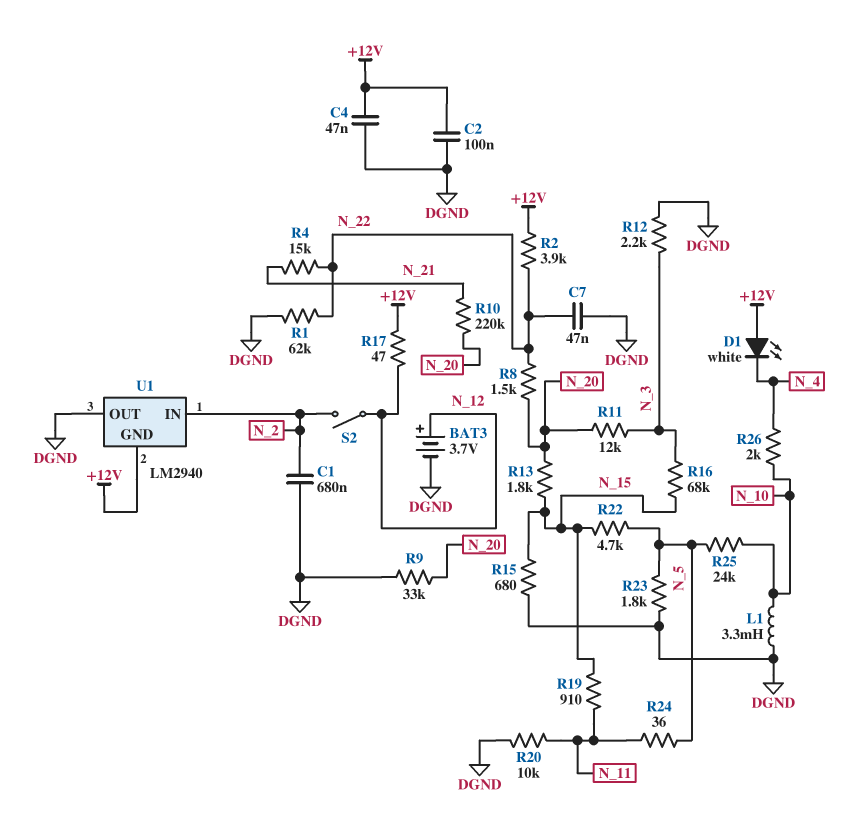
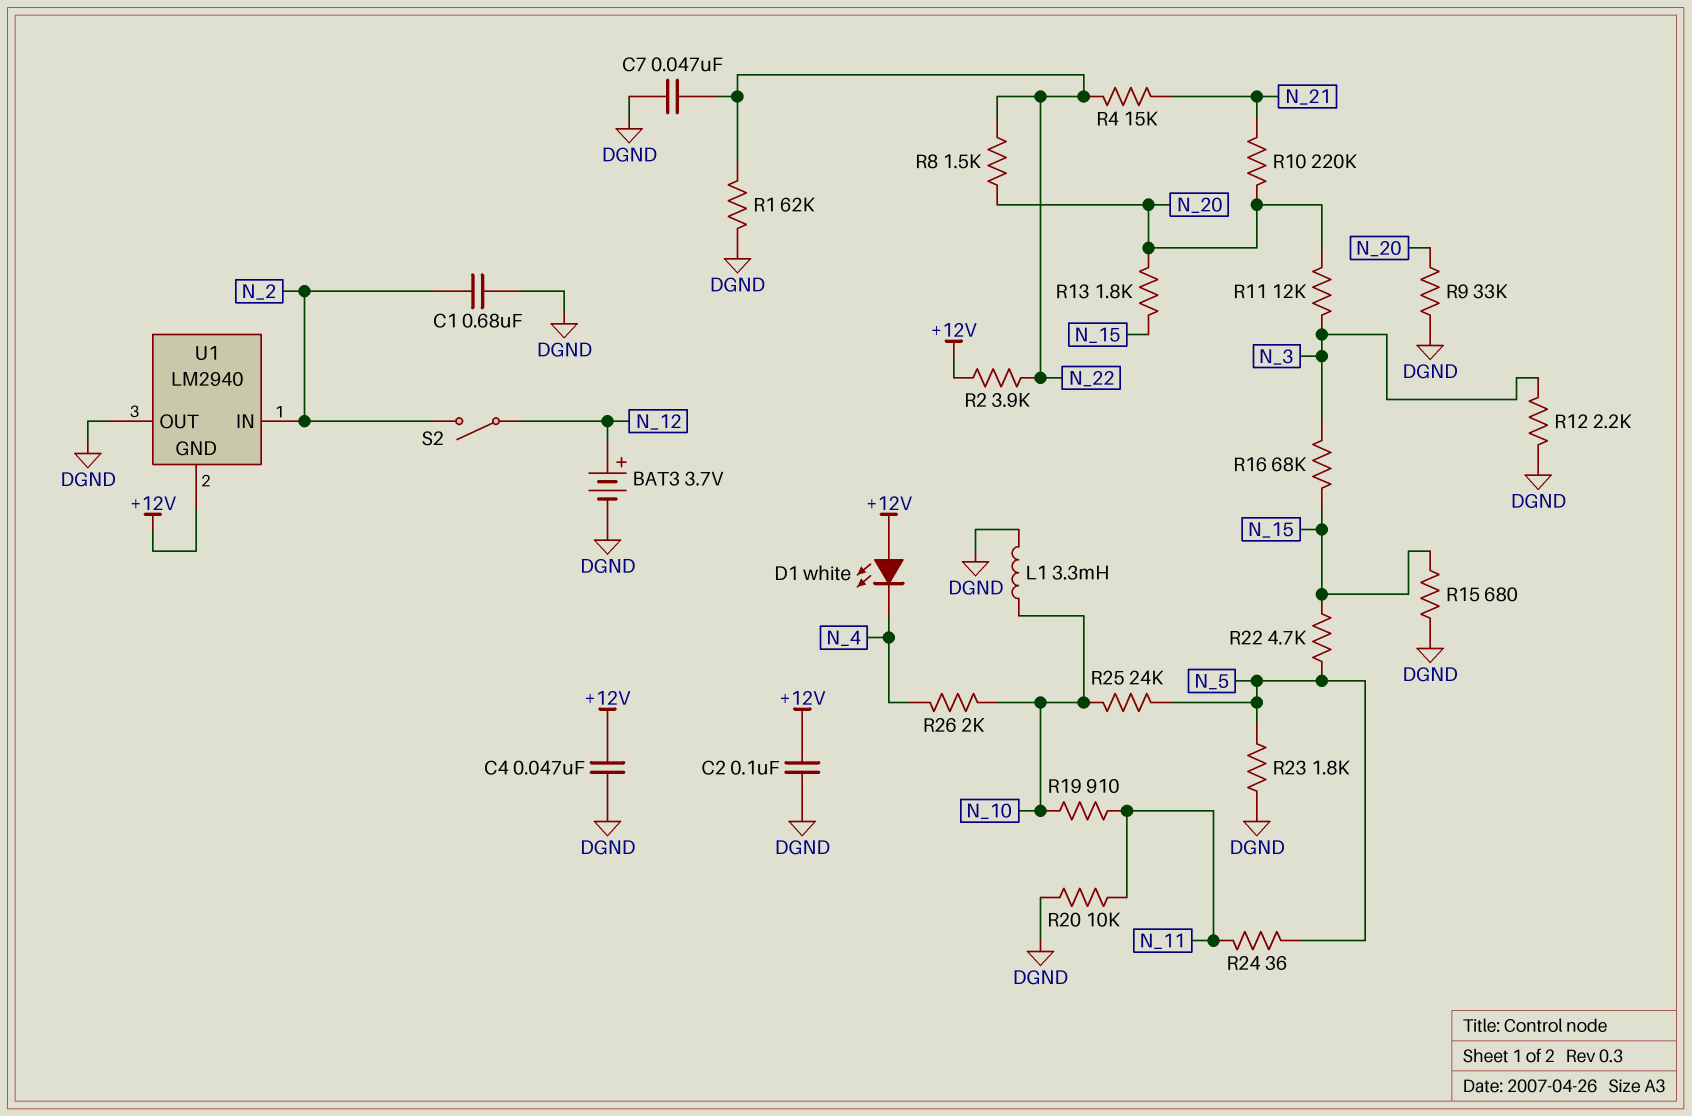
R17: 47 (+12V, N_12) -> none
R19: 910 (N_11, N_15) -> 910 (N_10, N_11)

